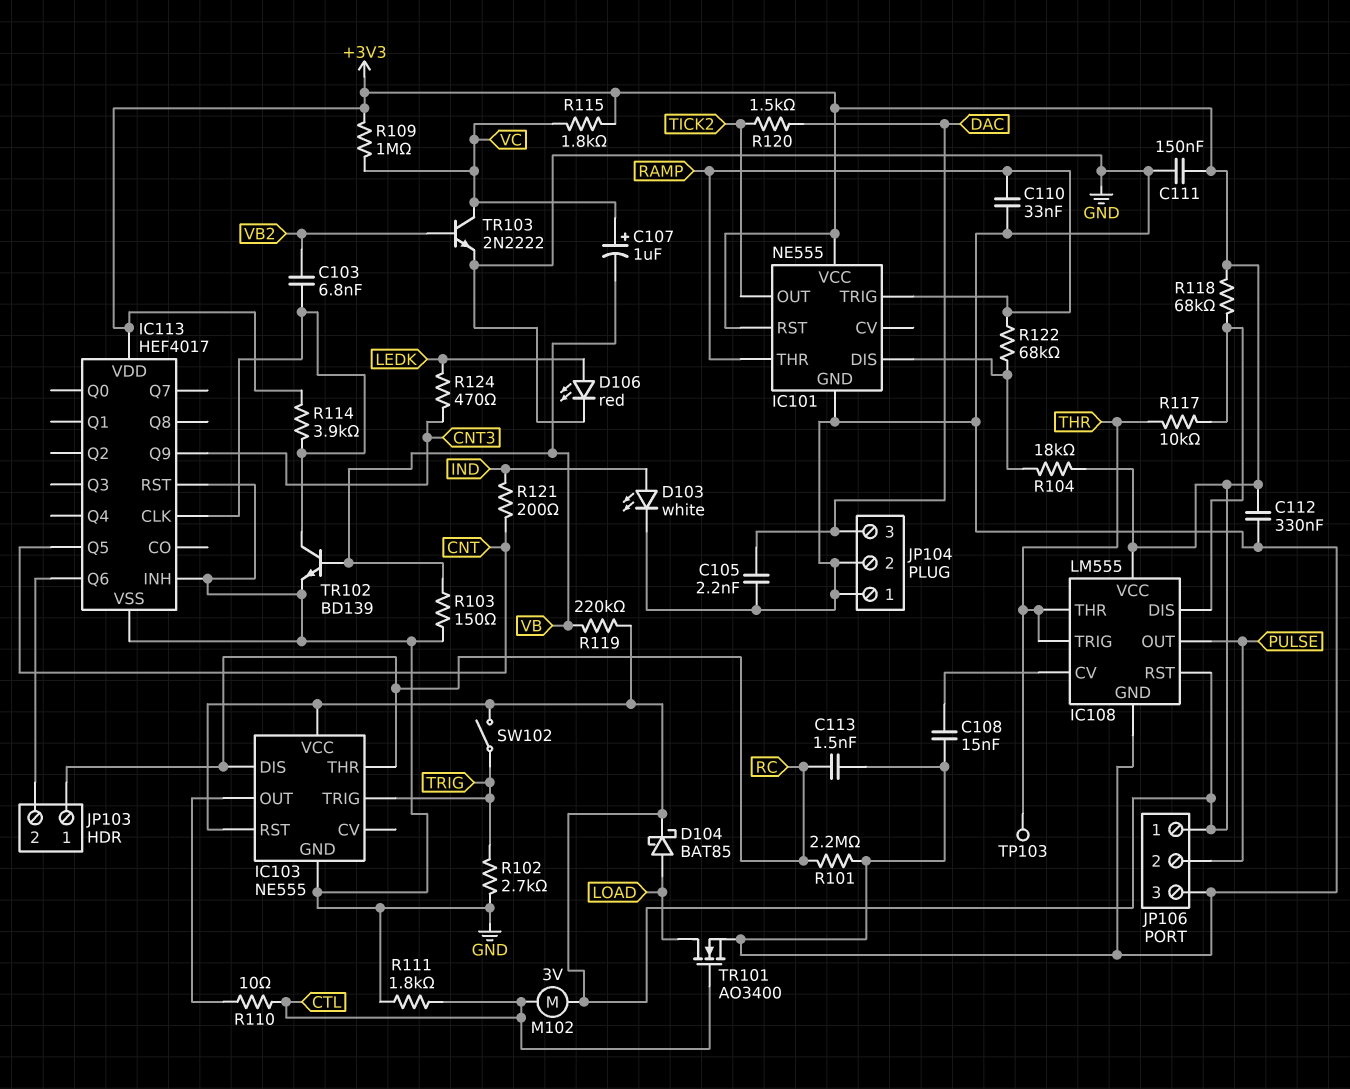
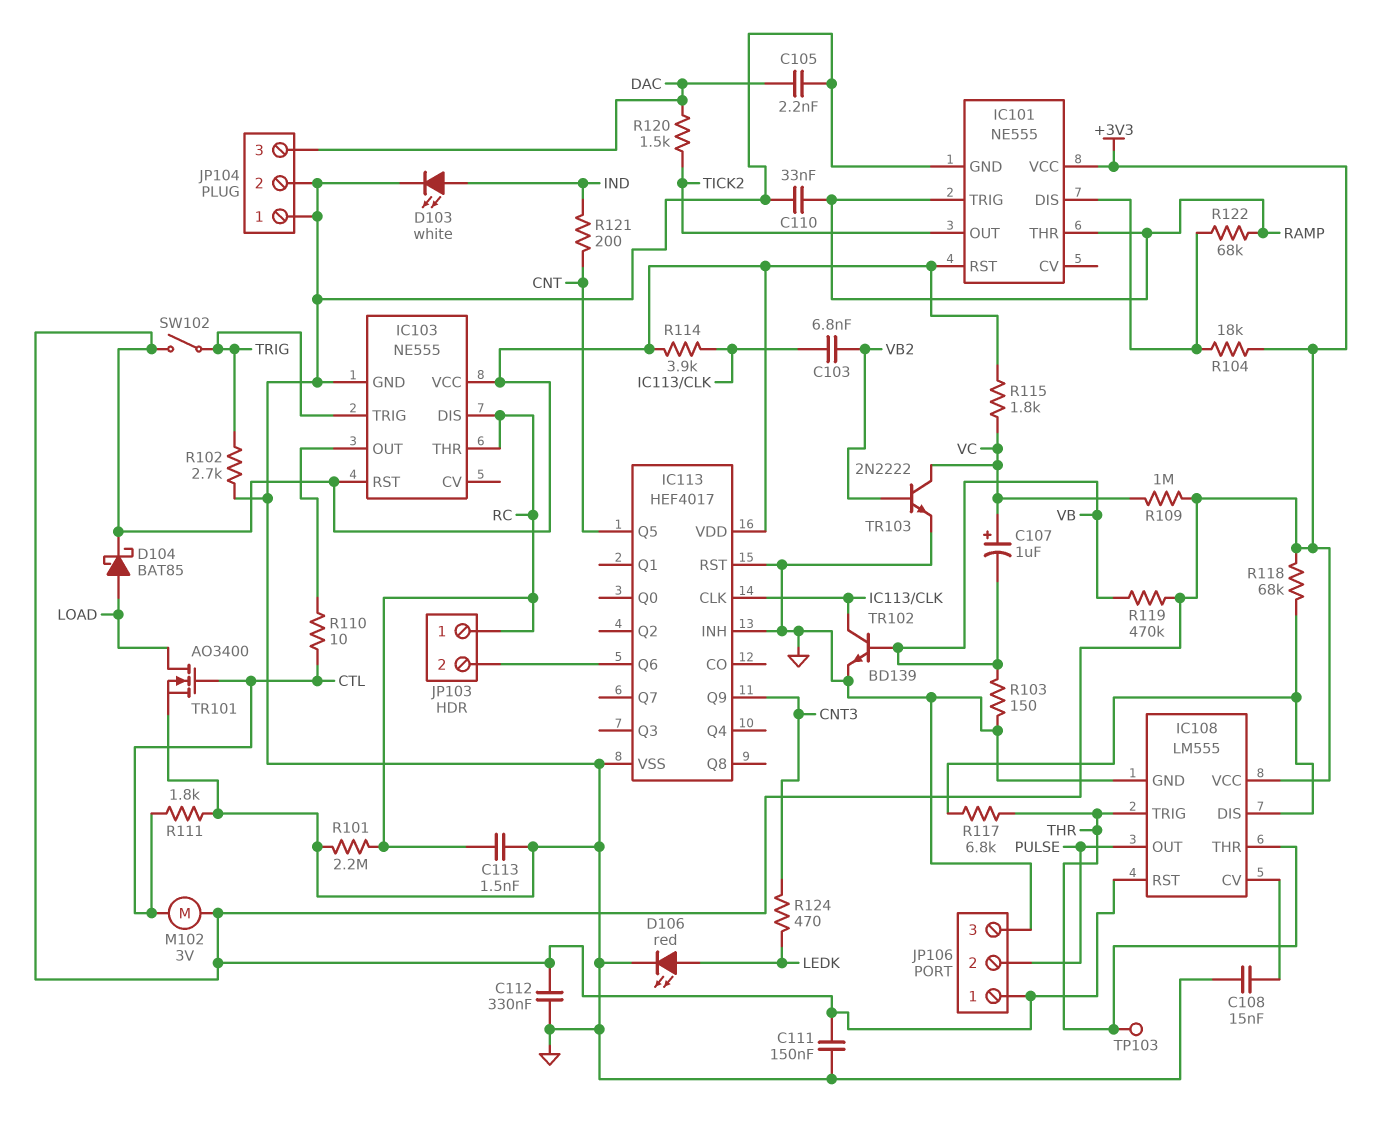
R117: 10k (IC108/DIS, THR) -> 6.8k (IC108/DIS, THR)
R119: 220k (+3V3, VB) -> 470k (+3V3, VB)

